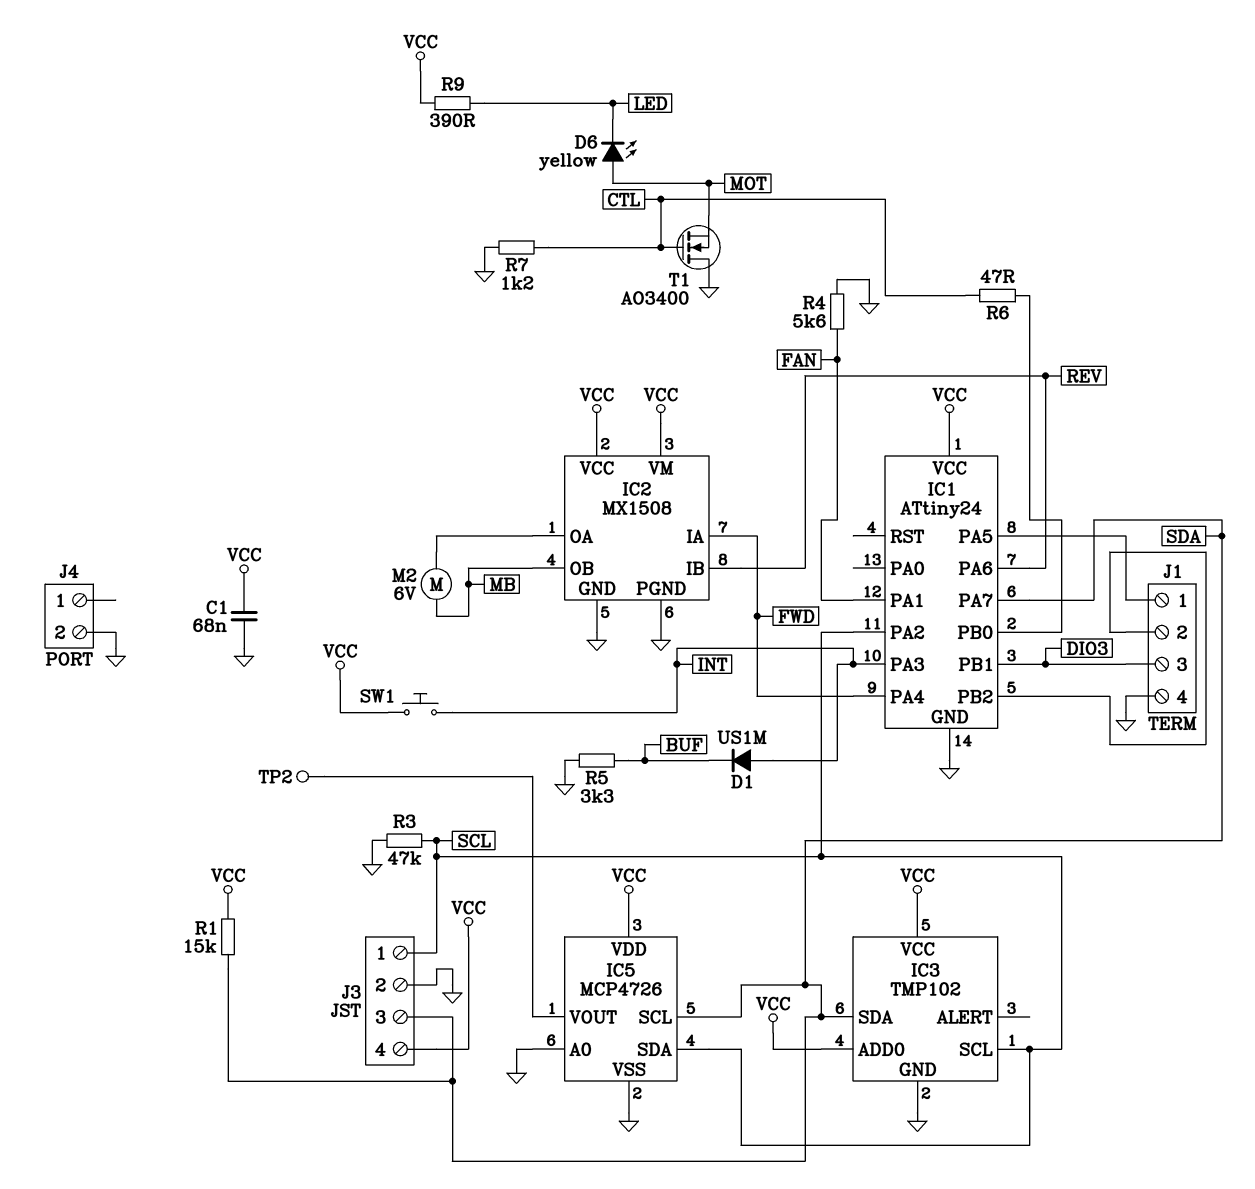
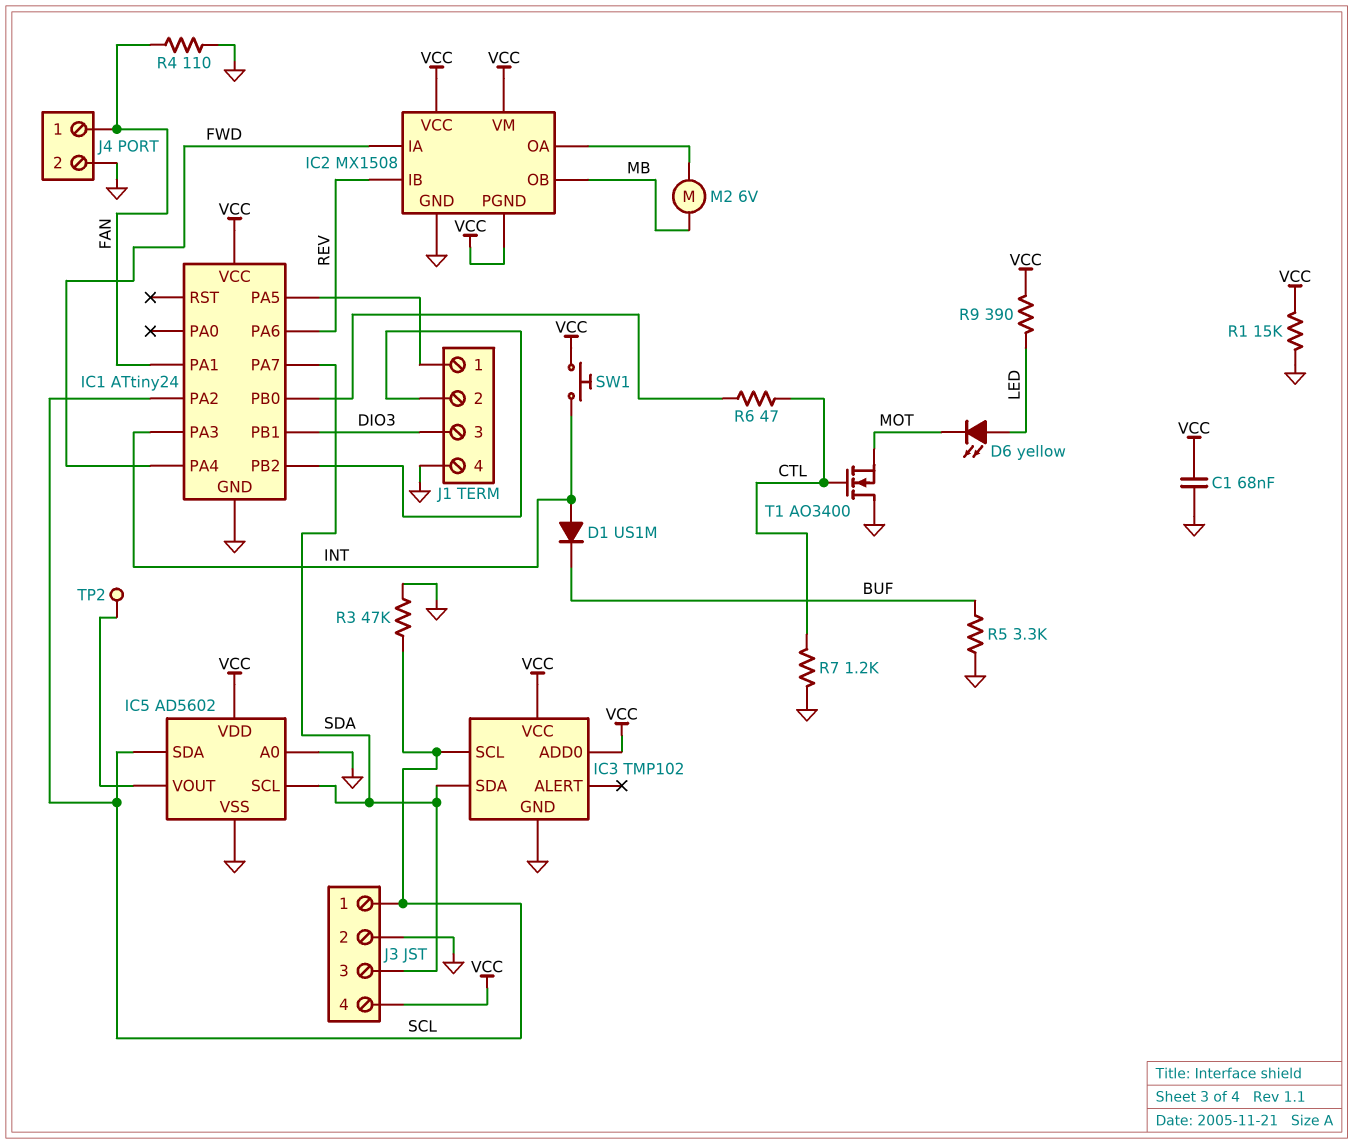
D6: LED yellow (A MOT, K LED) -> LED yellow (A LED, K MOT)
IC2 pin PGND: GND -> VCC
IC5: MCP4726 -> AD5602
J4 pin 1: none -> FAN
R1: 15k (SDA, VCC) -> 15k (GND, VCC)
R4: 5.6k (FAN, GND) -> 110 (FAN, GND)

